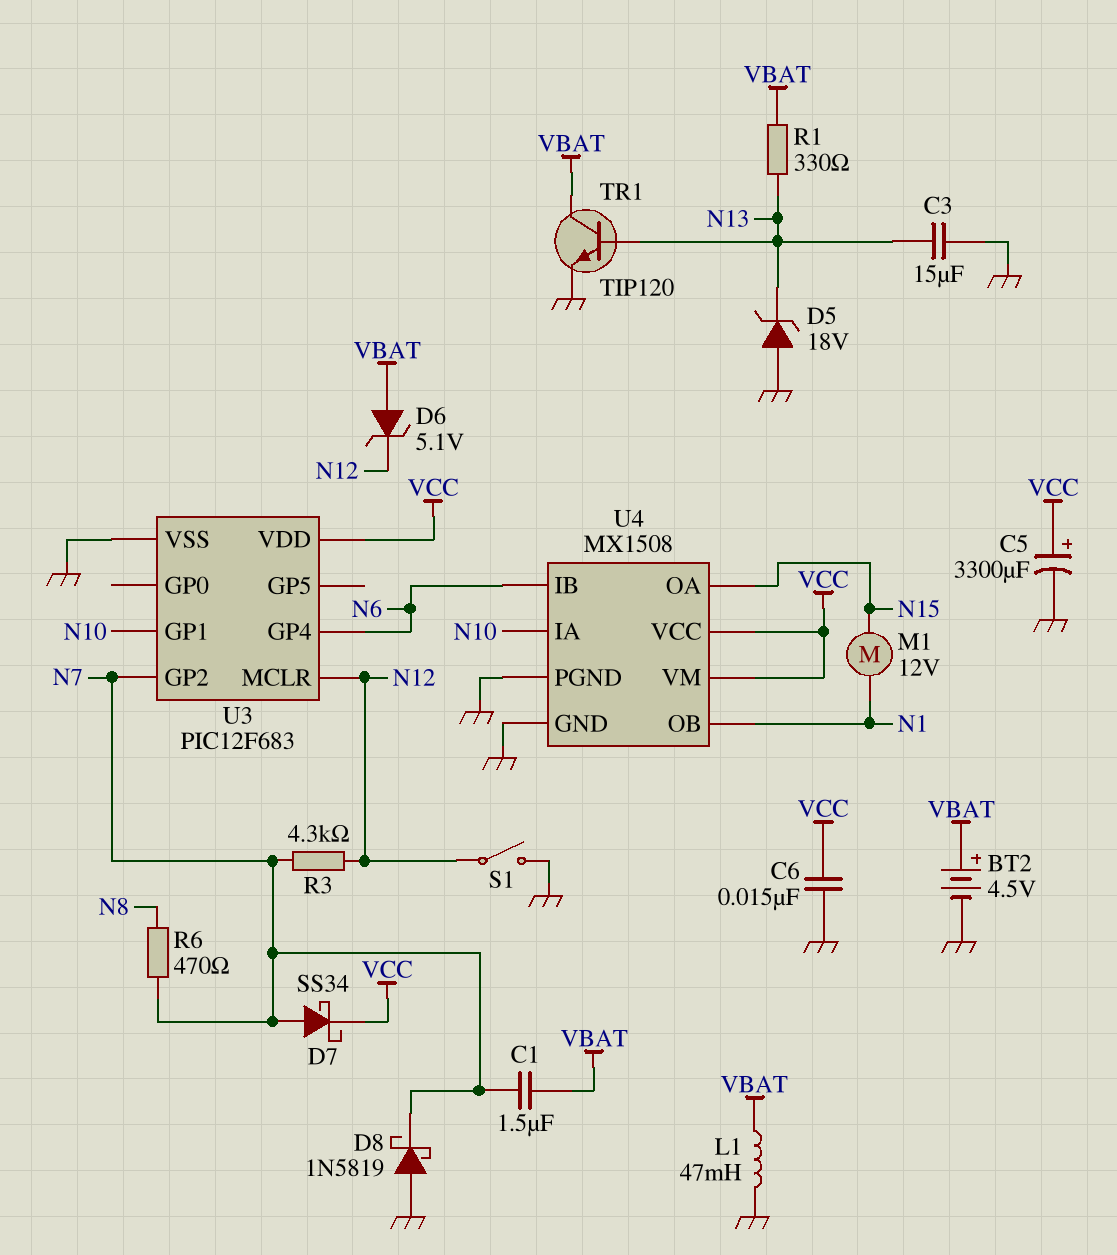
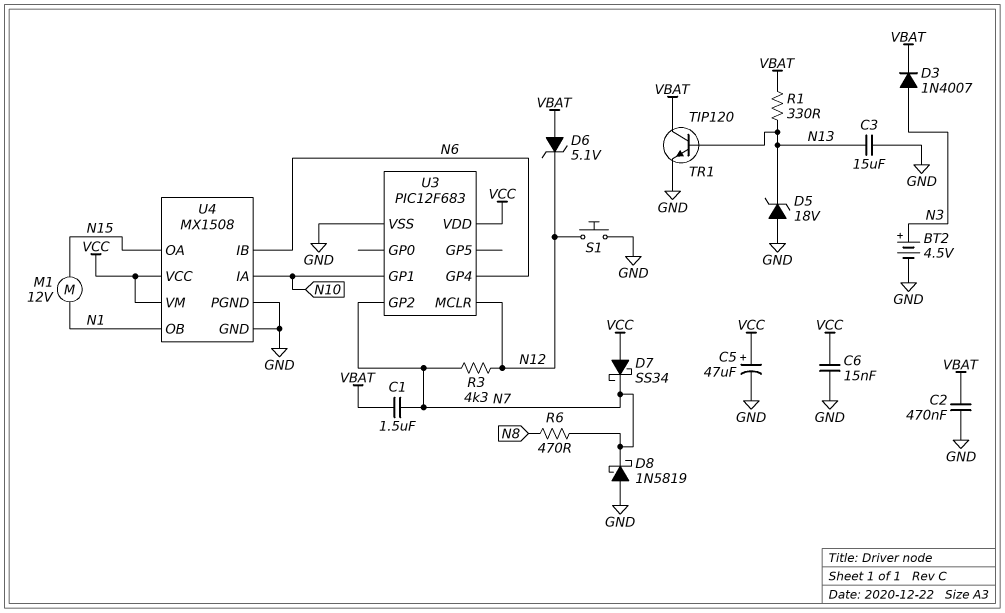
BT2: 4.5V (plus VBAT, minus GND) -> 4.5V (plus N3, minus GND)
C2: none -> 470nF (GND, VBAT)
C5: 3300uF (plus VCC, minus GND) -> 47uF (plus VCC, minus GND)
D3: none -> diode 1N4007 (A N3, K VBAT)
D7: schottky SS34 (A N7, K VCC) -> schottky SS34 (A VCC, K N7)
L1: 47mH (GND, VBAT) -> none
S1: switch (GND, N12) -> button (GND, N12)

